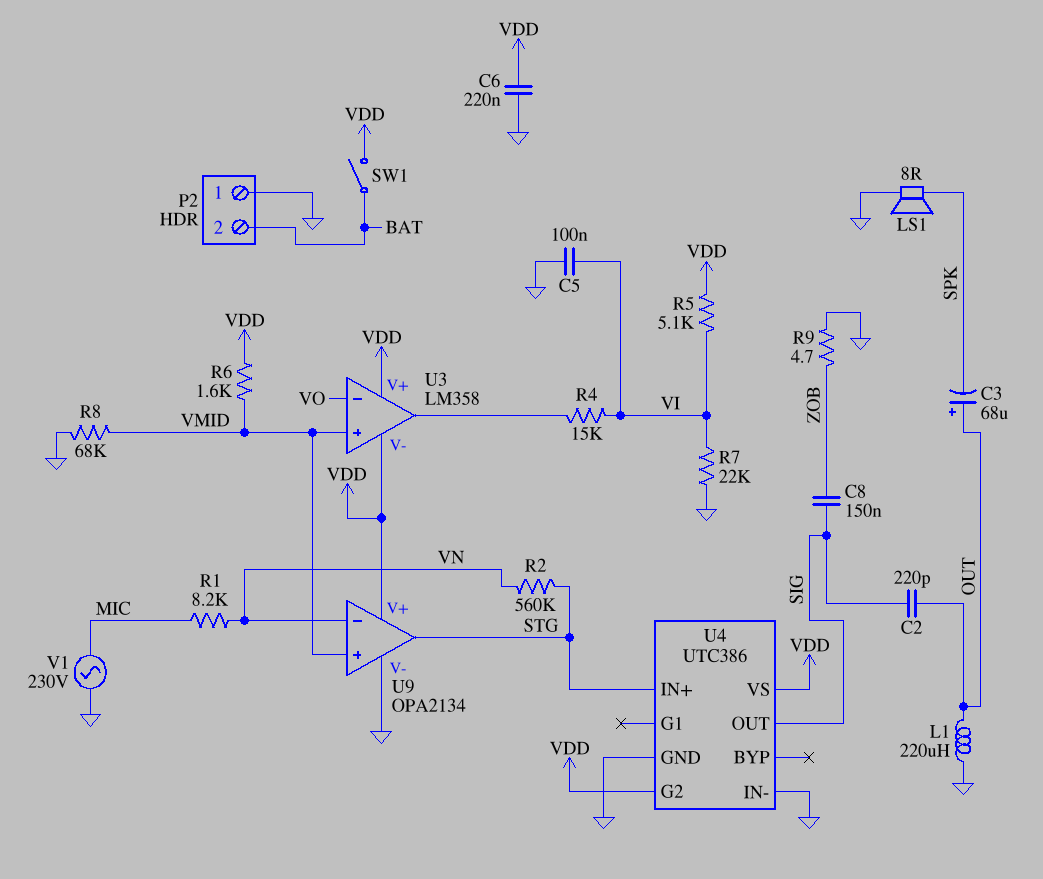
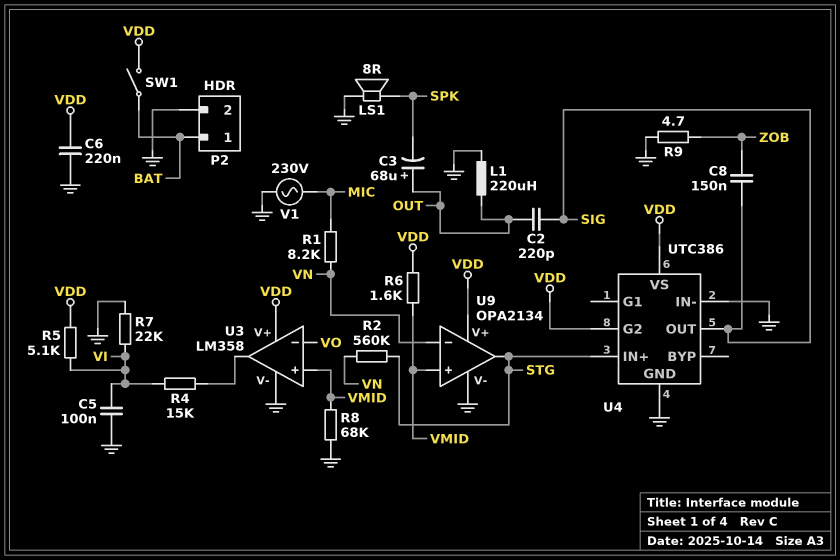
P2 pin 1: GND -> BAT
P2 pin 2: BAT -> GND
U3 pin V-: VDD -> GND

